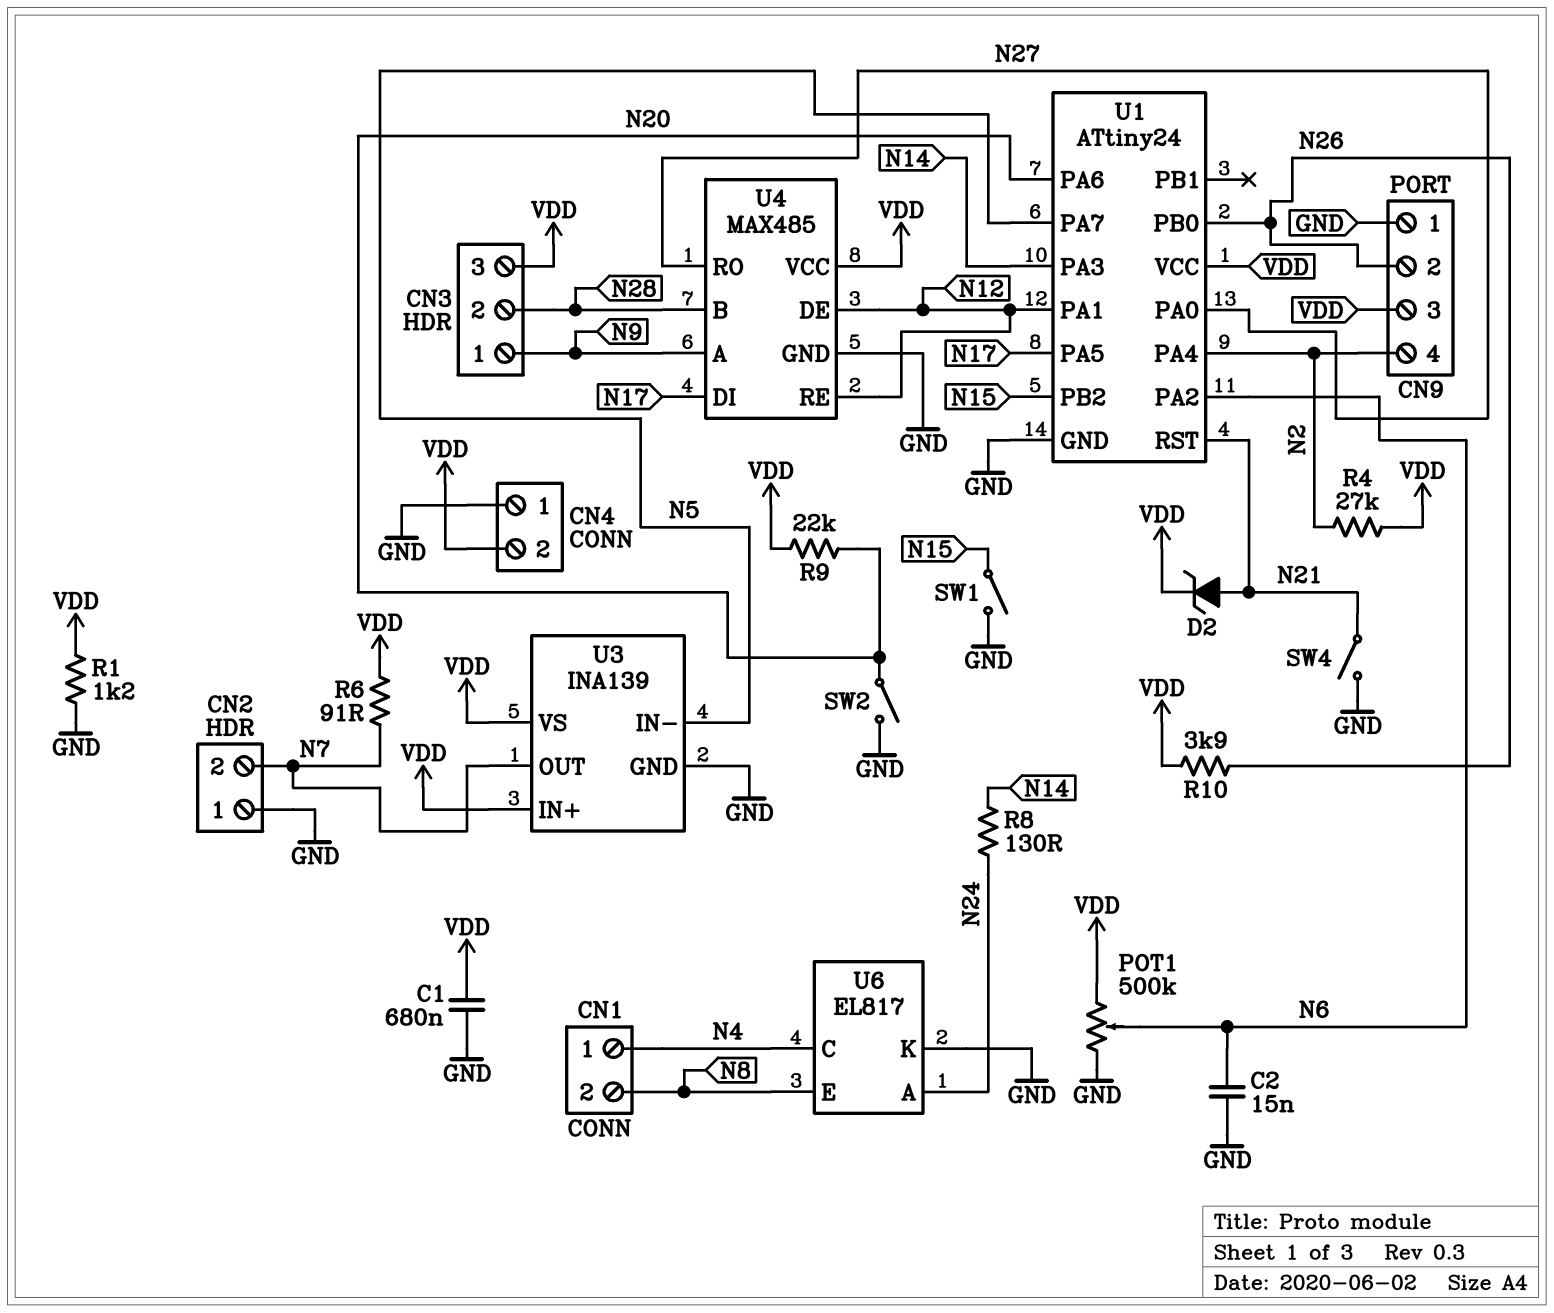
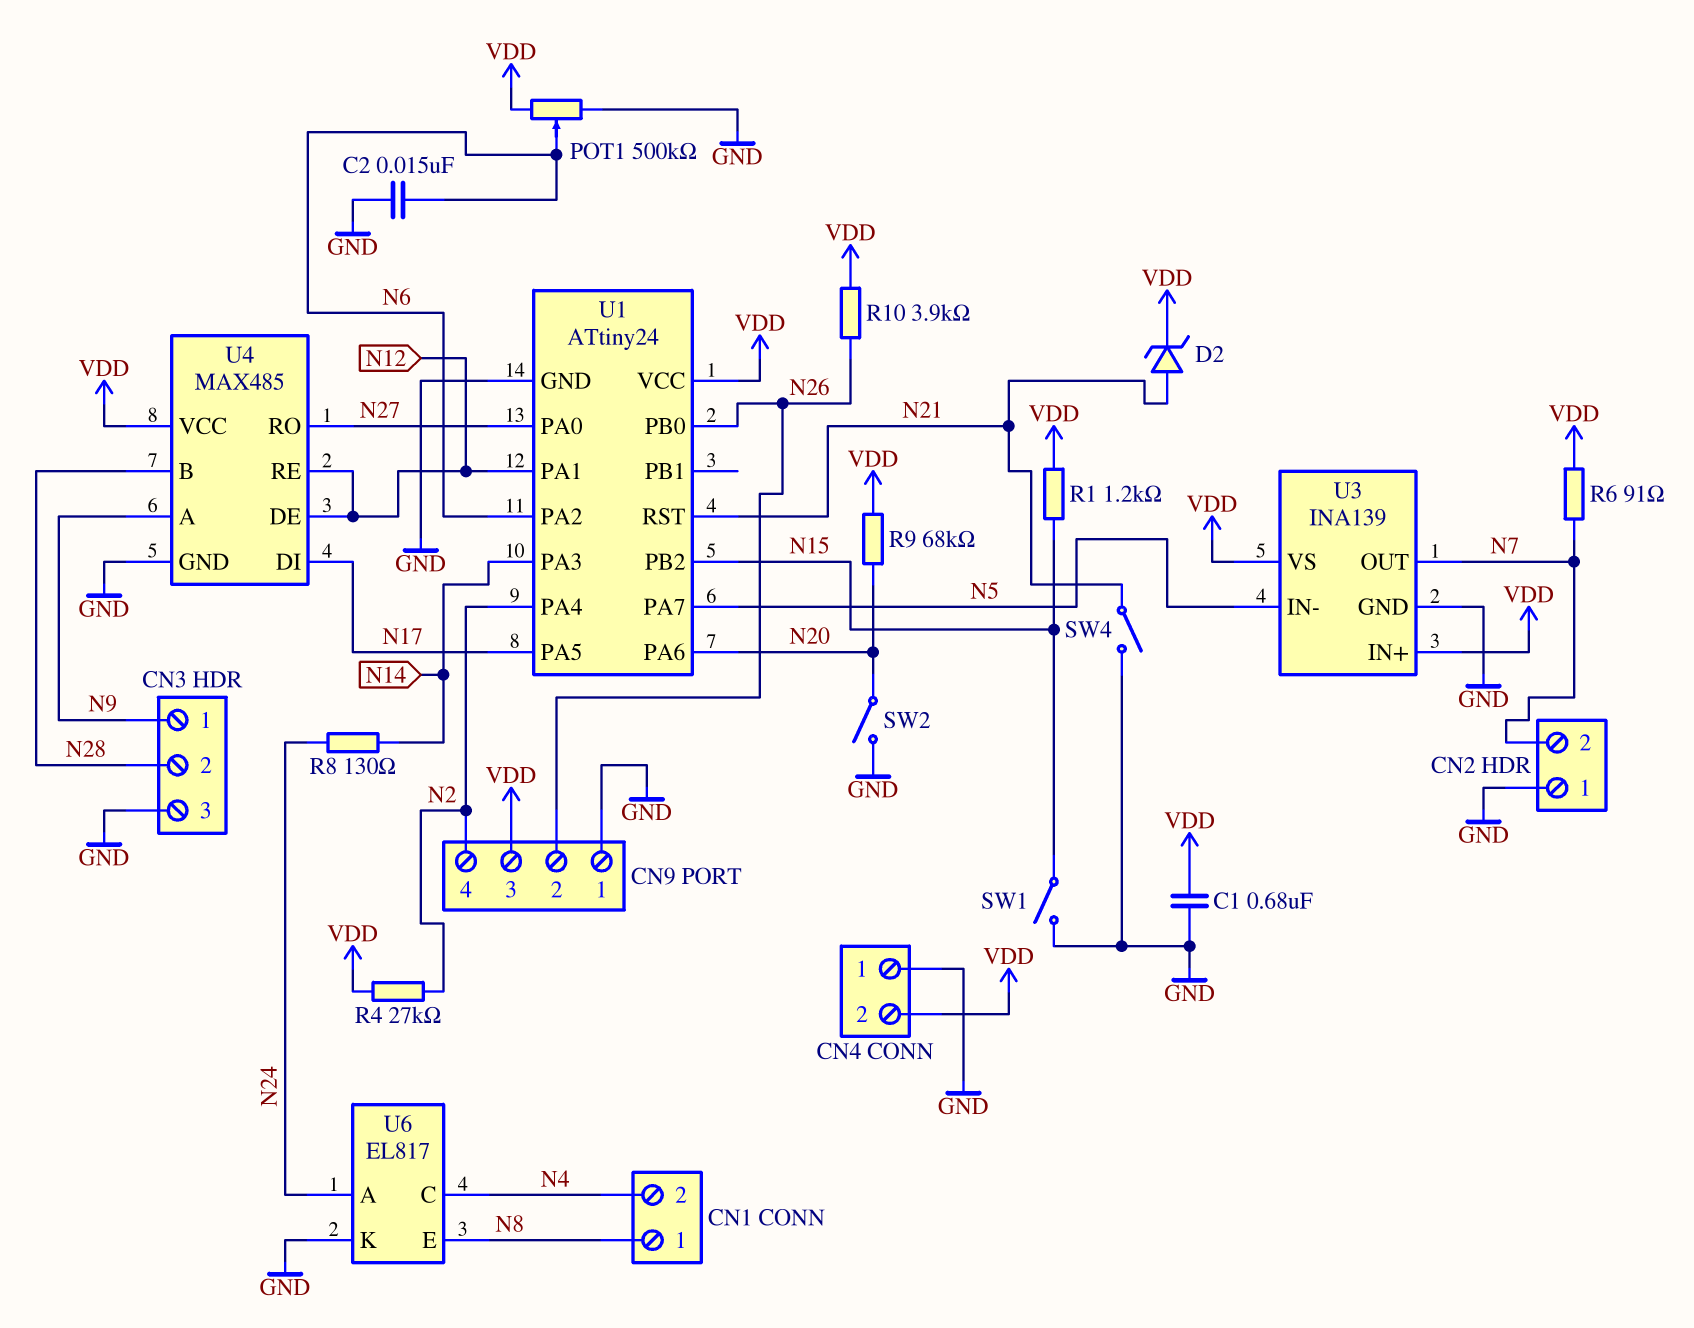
CN1 pin 1: N4 -> N8
CN1 pin 2: N8 -> N4
CN3 pin 3: VDD -> GND
R1: 1.2k (GND, VDD) -> 1.2k (N15, VDD)
R9: 22k (N20, VDD) -> 68k (N20, VDD)

